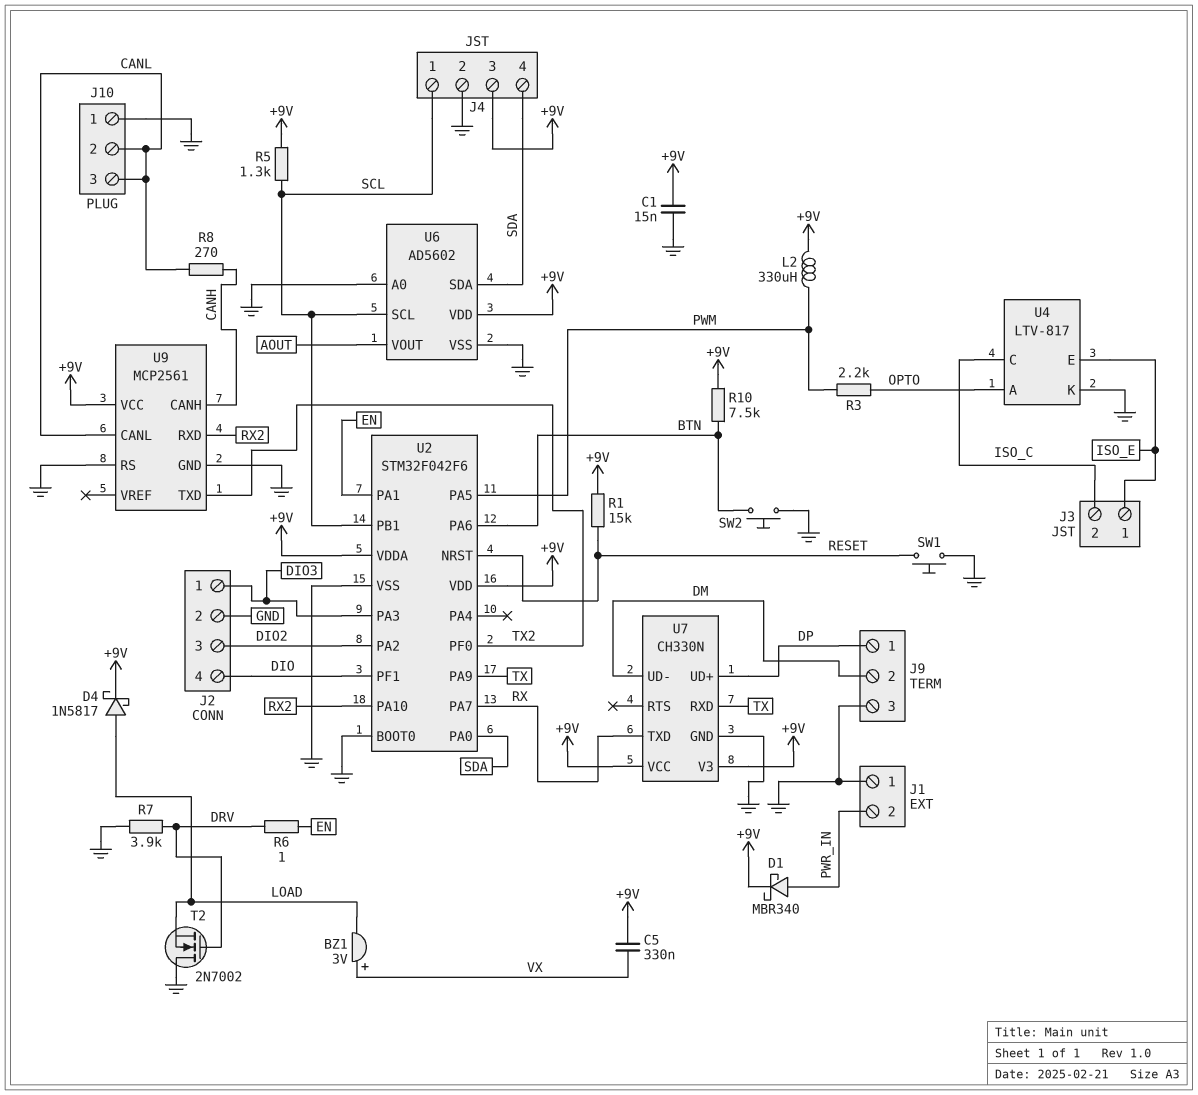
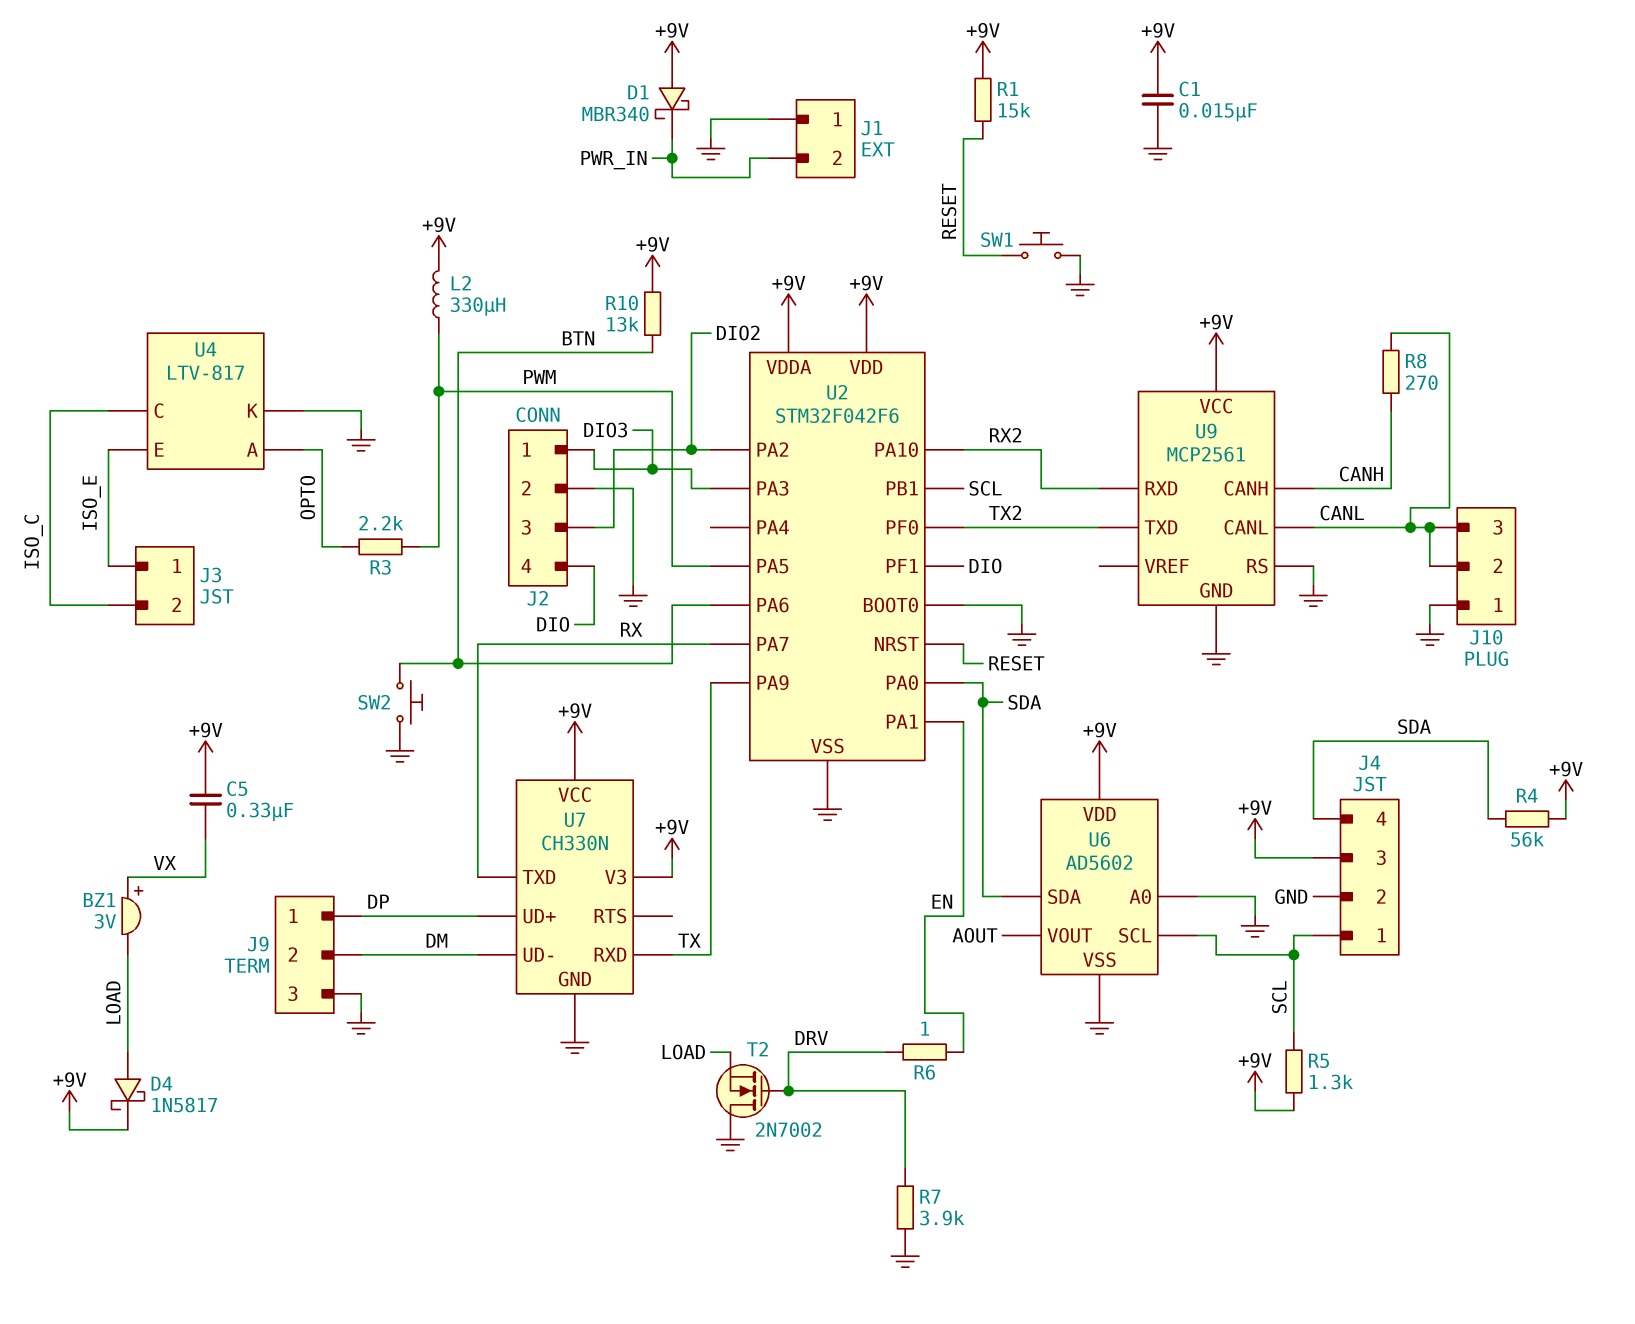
D1: schottky MBR340 (A PWR_IN, K +9V) -> schottky MBR340 (A +9V, K PWR_IN)
R4: none -> 56k (+9V, SDA)
R10: 7.5k (+9V, BTN) -> 13k (+9V, BTN)

